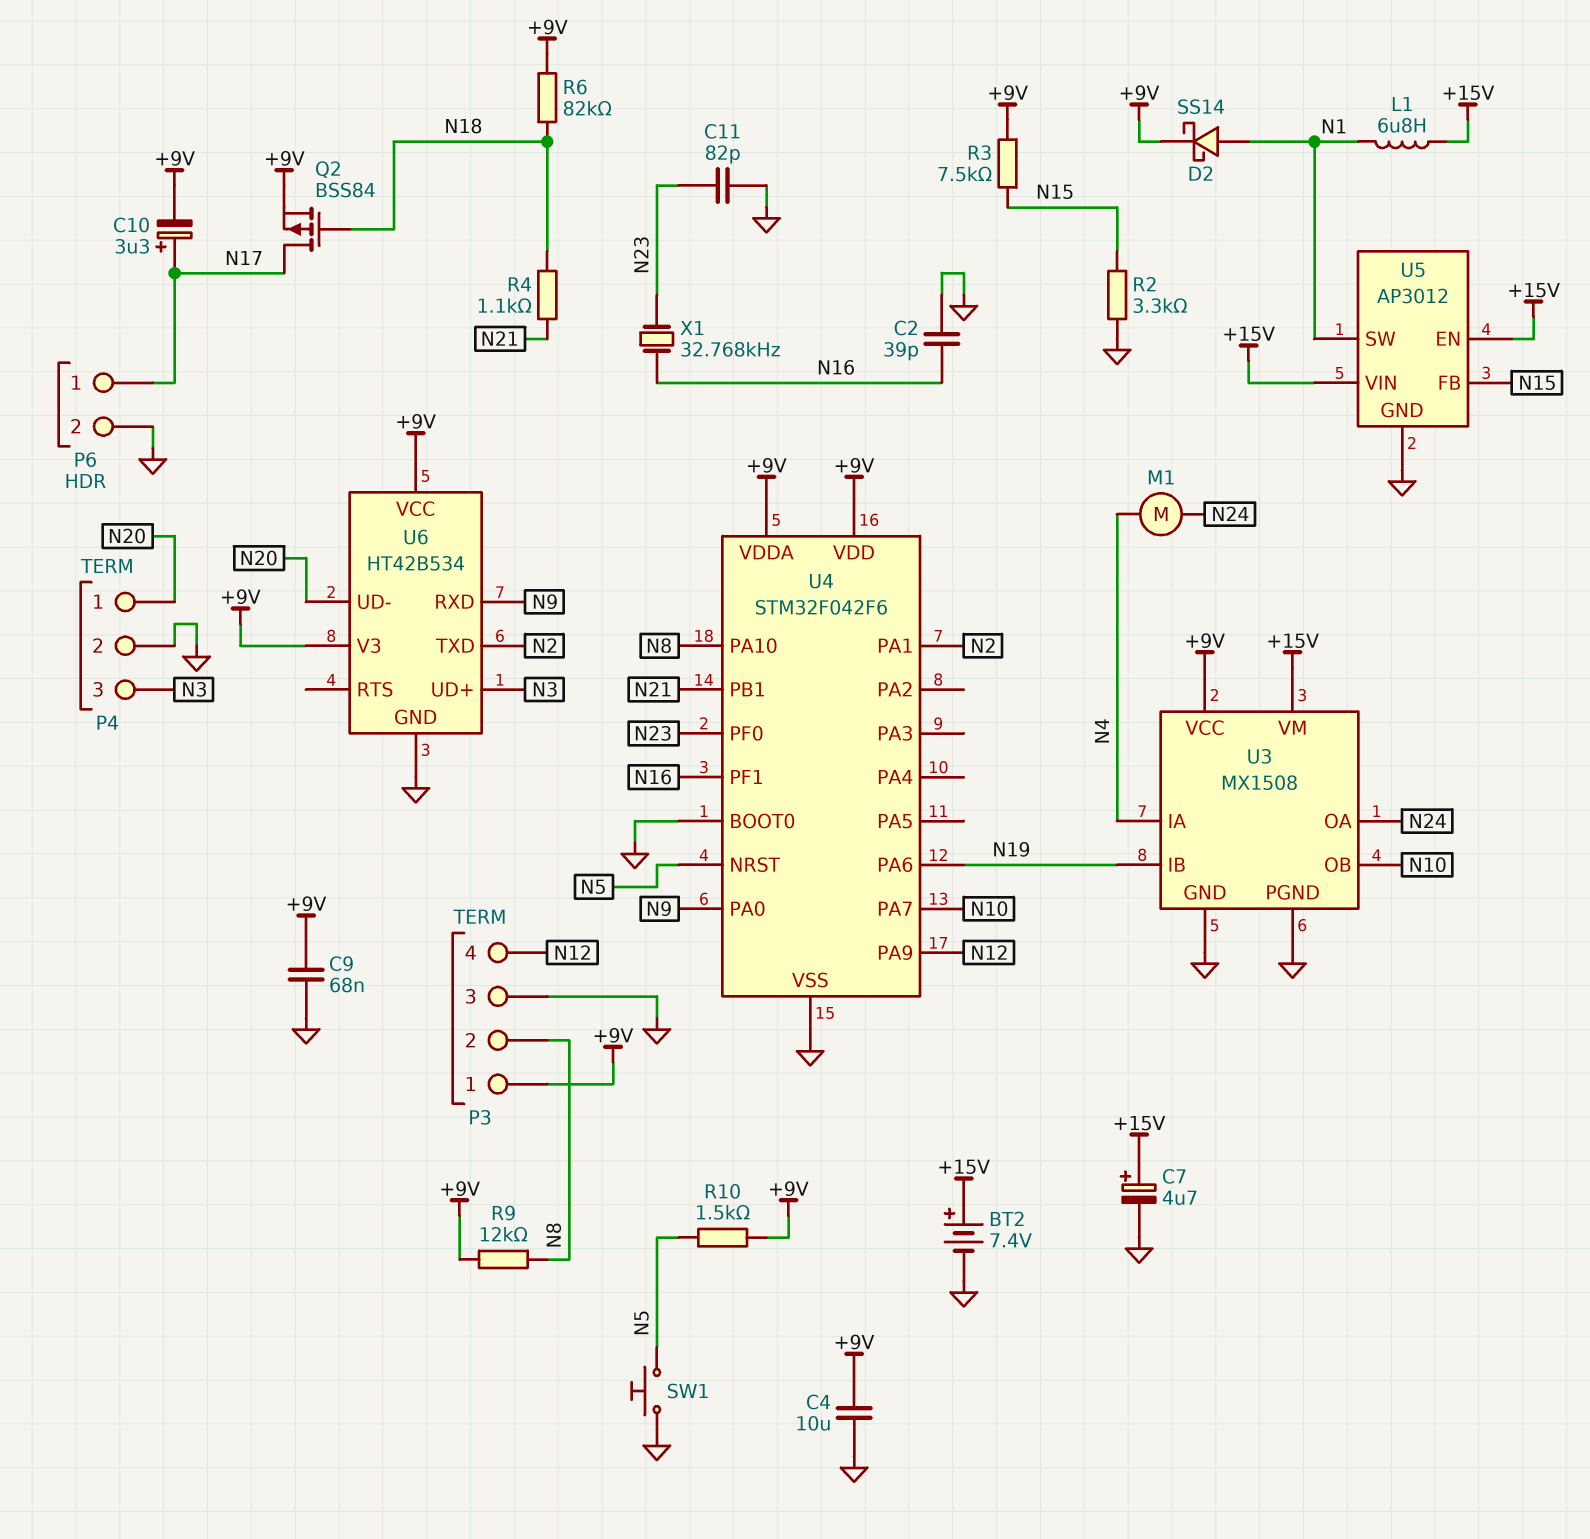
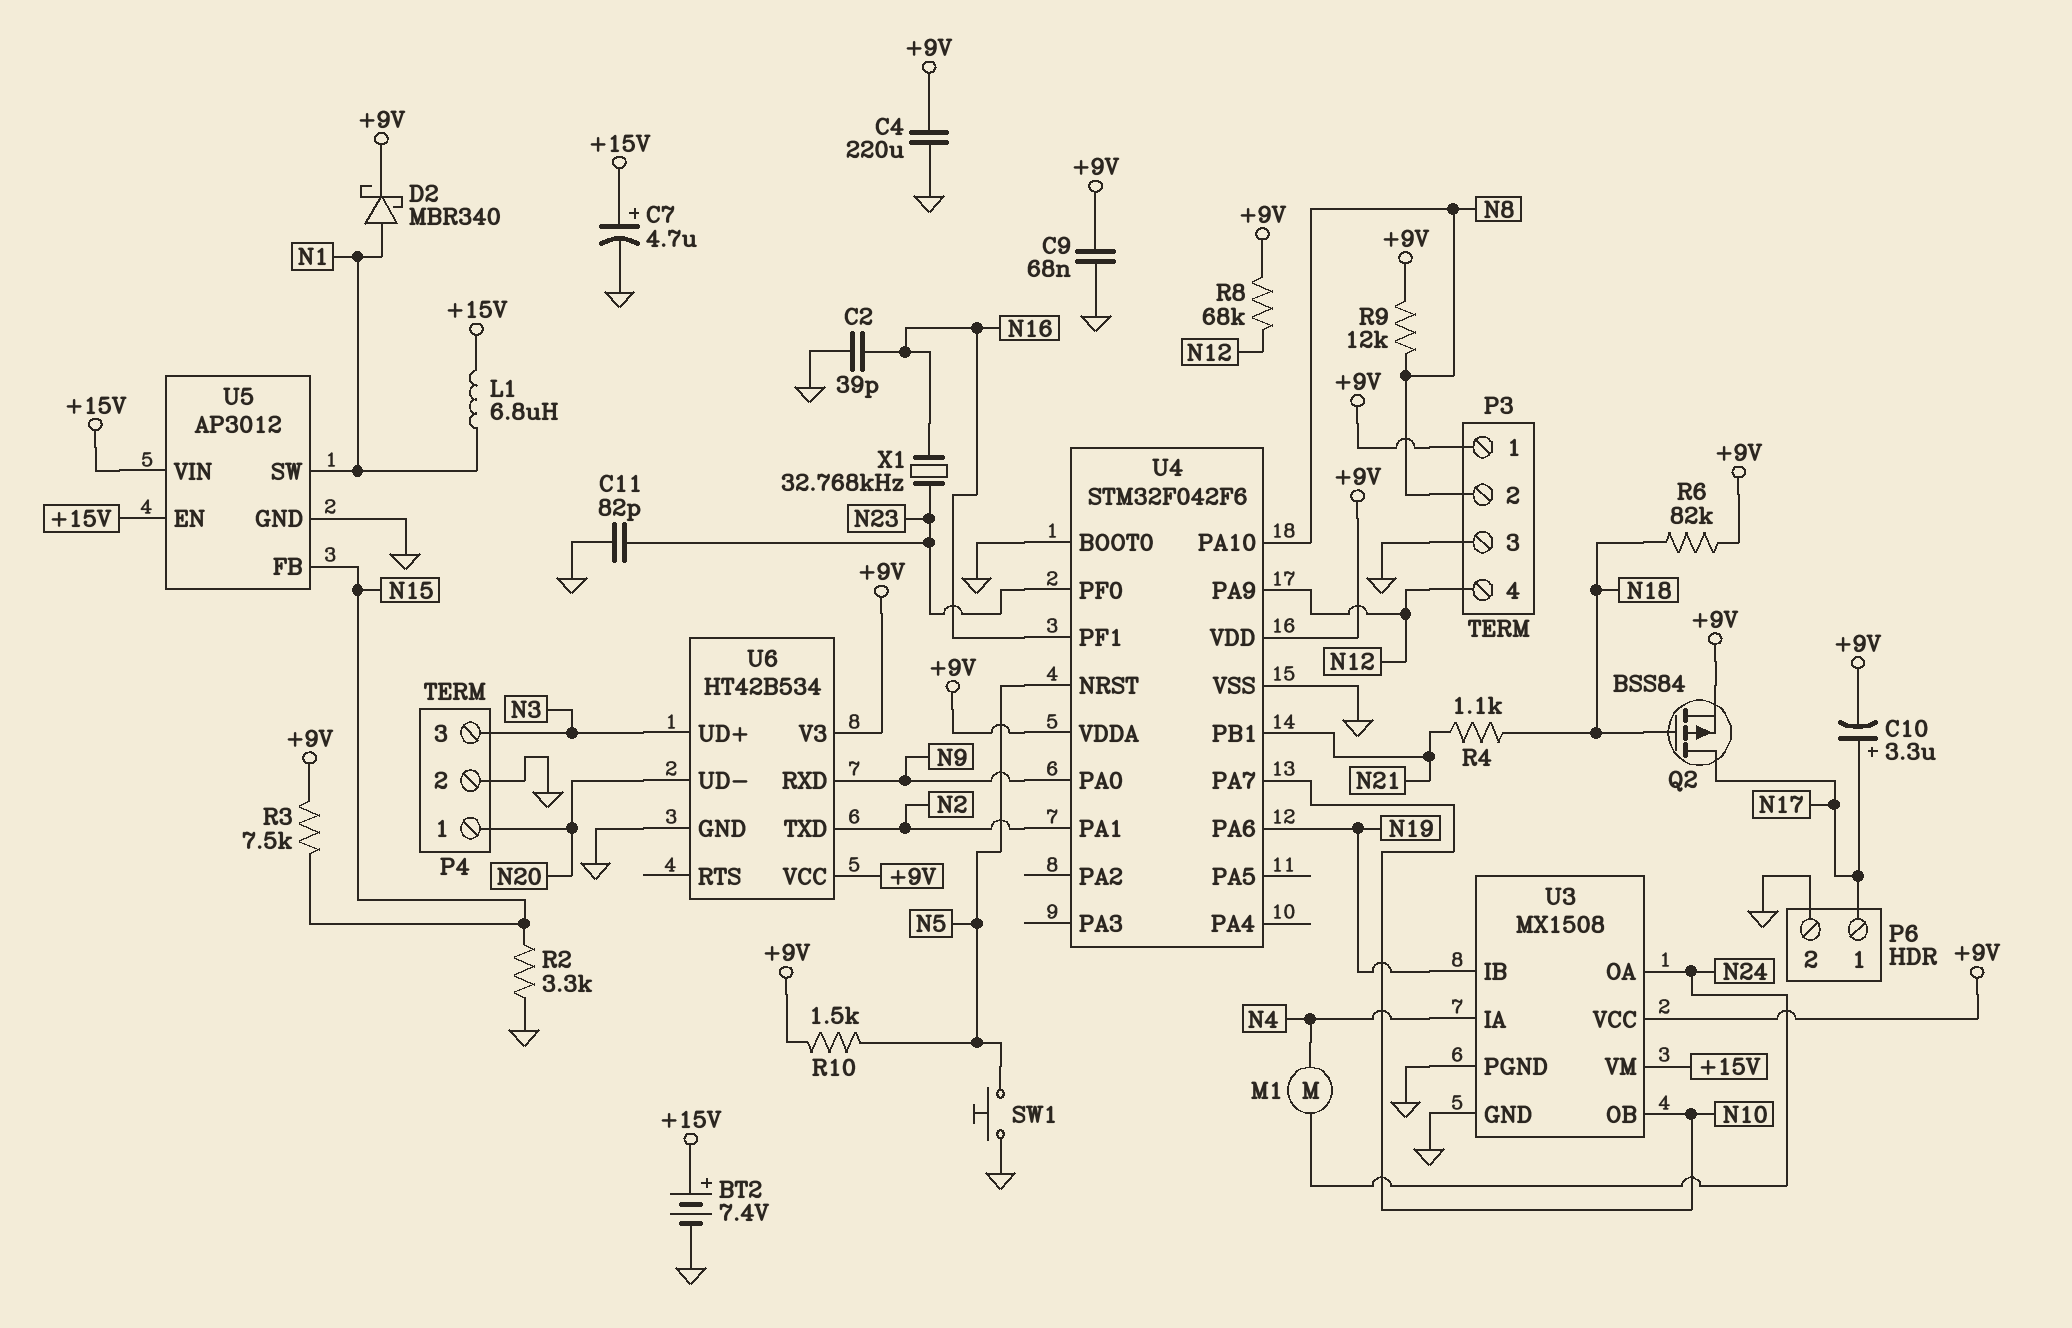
C4: 10uF (+9V, GND) -> 220uF (+9V, GND)
D2: schottky SS14 (A N1, K +9V) -> schottky MBR340 (A N1, K +9V)
R8: none -> 68k (+9V, N12)

